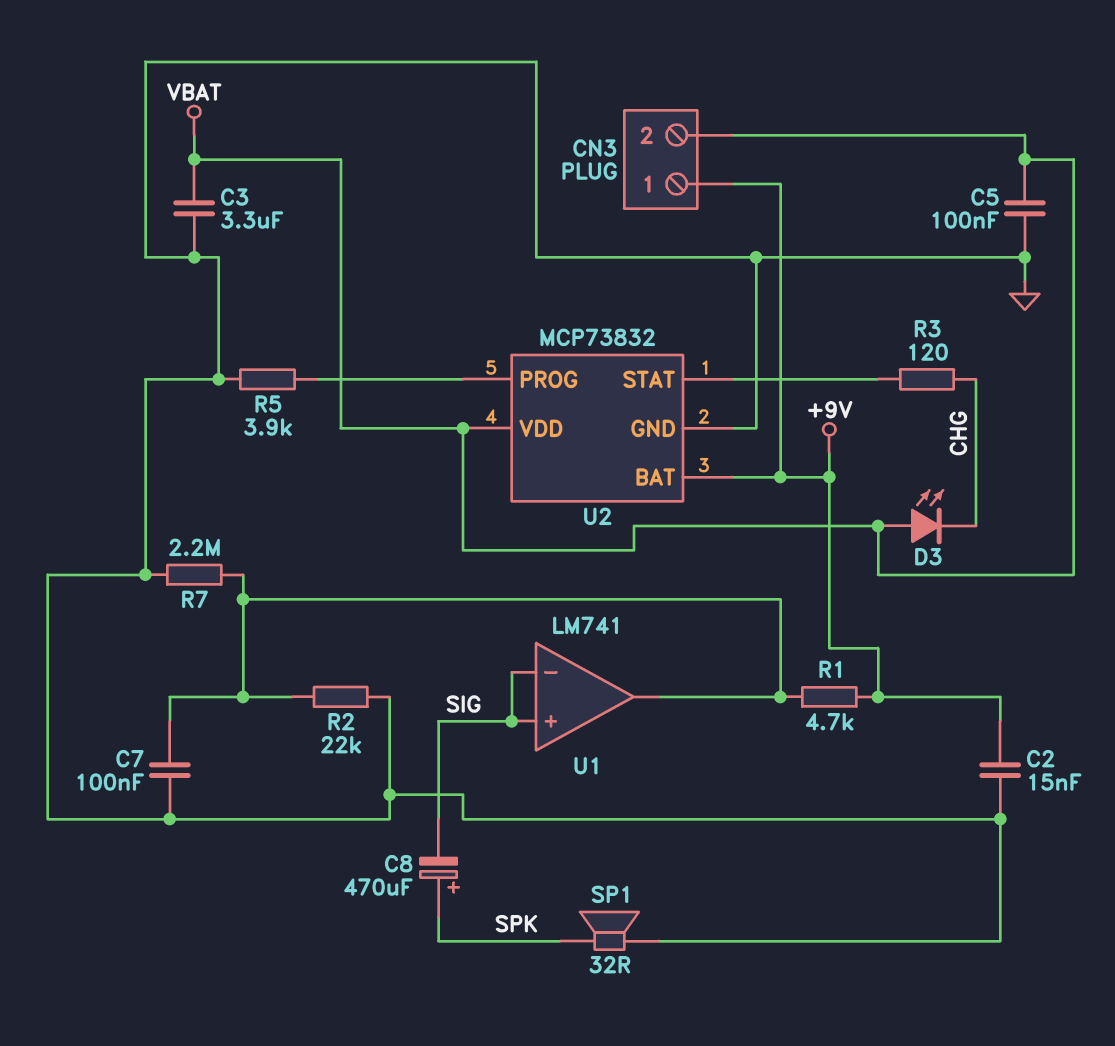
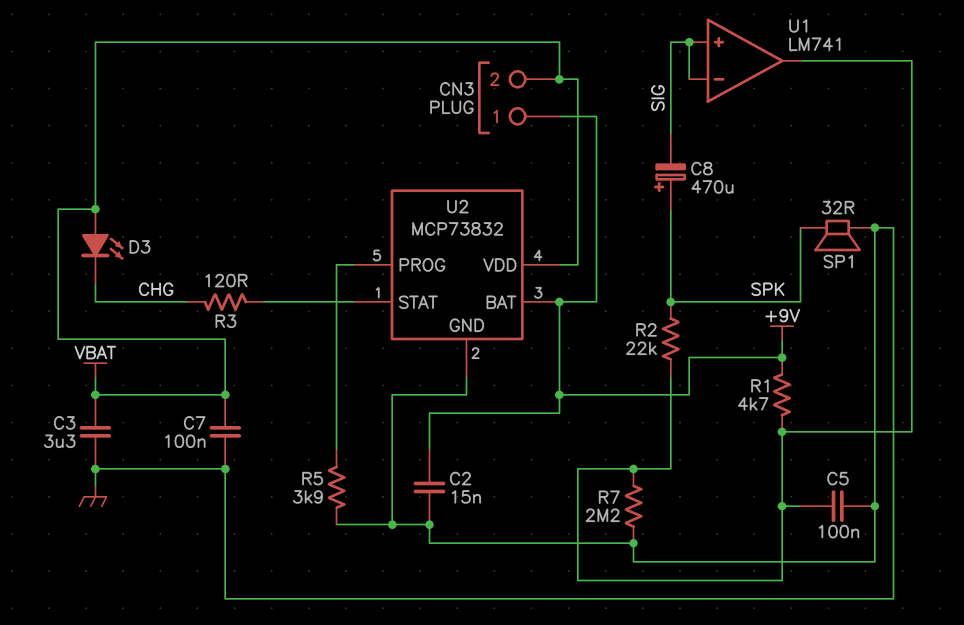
C5: 100nF (GND, VBAT) -> 100nF (GND, U1/out)
C7: 100nF (GND, U1/out) -> 100nF (GND, VBAT)
R2: 22k (GND, U1/out) -> 22k (SPK, U1/out)

